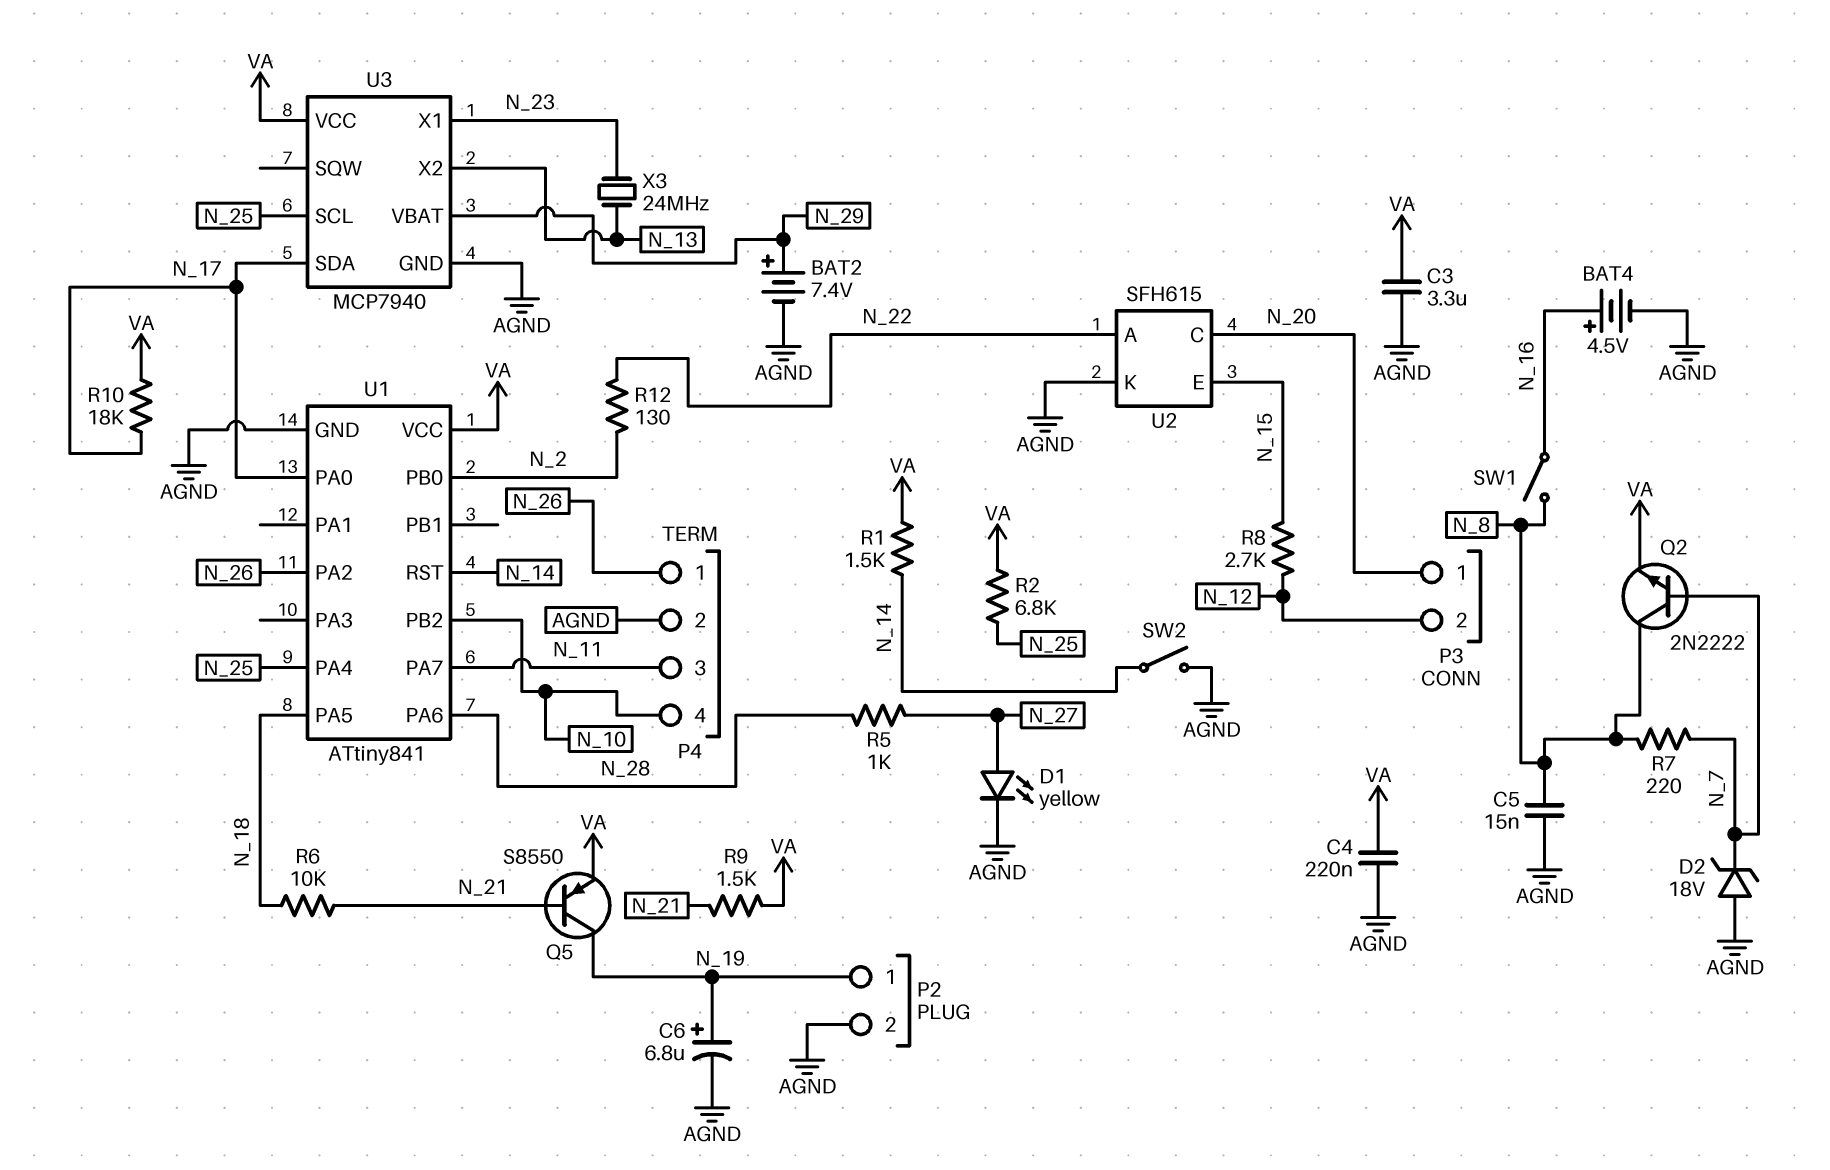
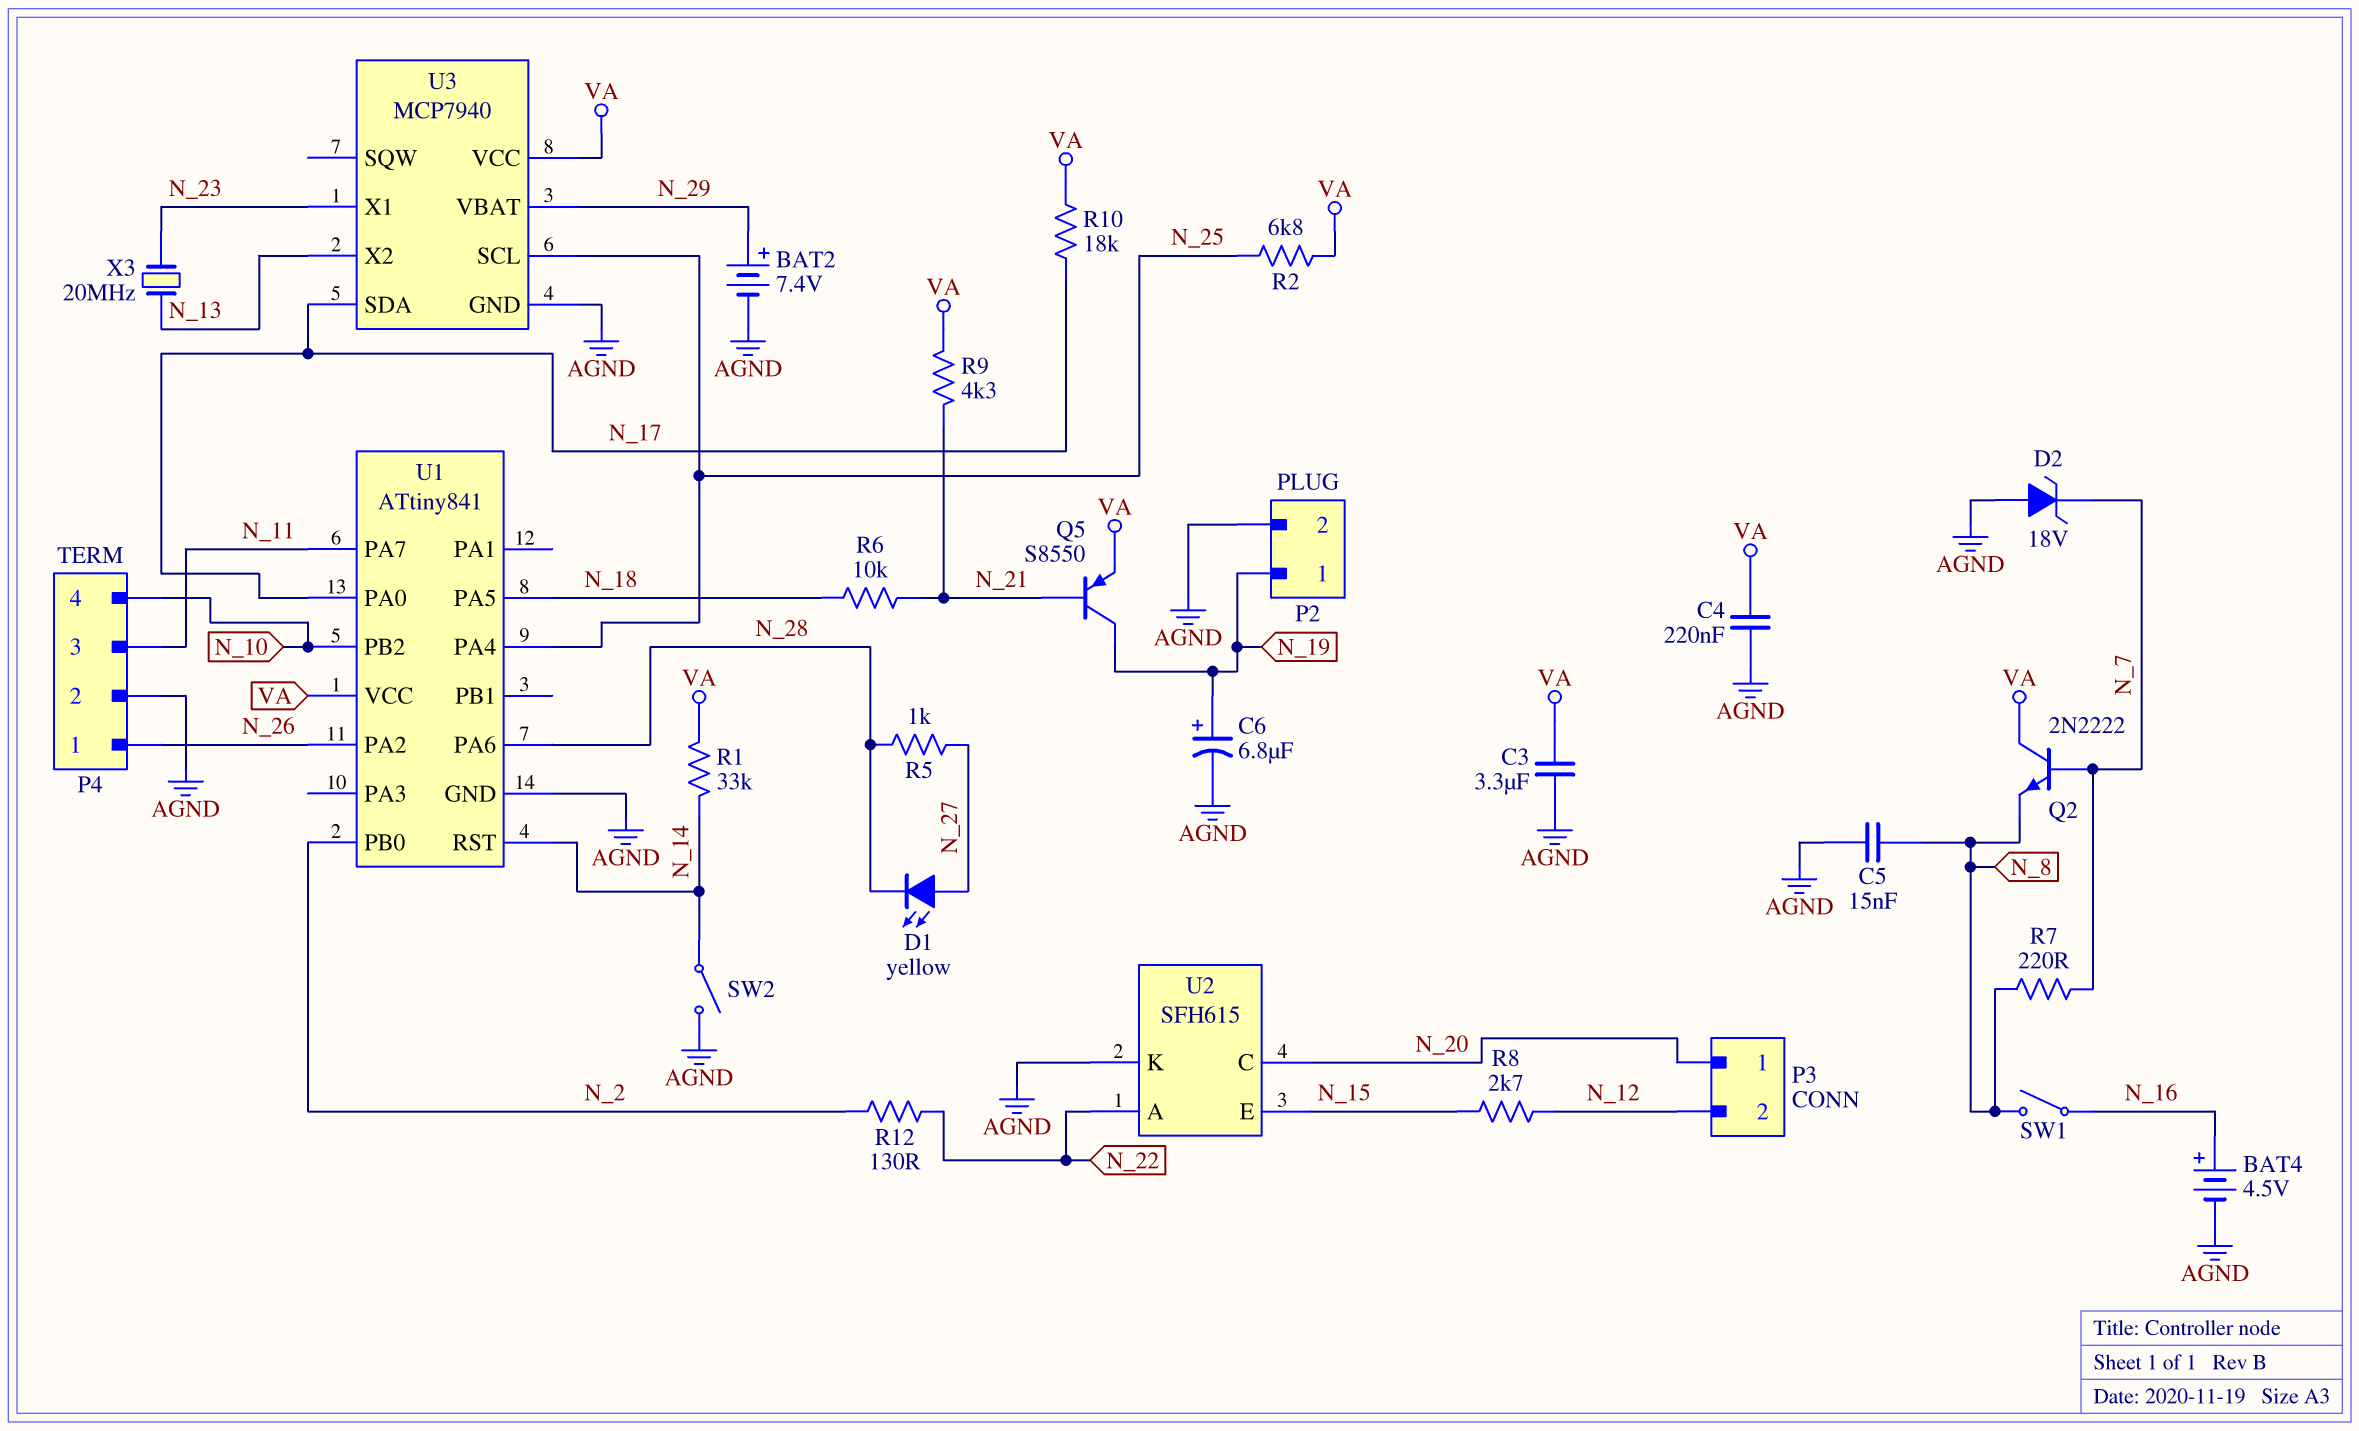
D1: LED yellow (A N_27, K AGND) -> LED yellow (A N_27, K N_28)
Q2: NPN 2N2222 (B N_7, C N_8, E VA) -> NPN 2N2222 (B N_7, C VA, E N_8)
R1: 1.5k (N_14, VA) -> 33k (N_14, VA)
R9: 1.5k (N_21, VA) -> 4.3k (N_21, VA)
X3: 24MHz (N_13, N_23) -> 20MHz (N_13, N_23)

